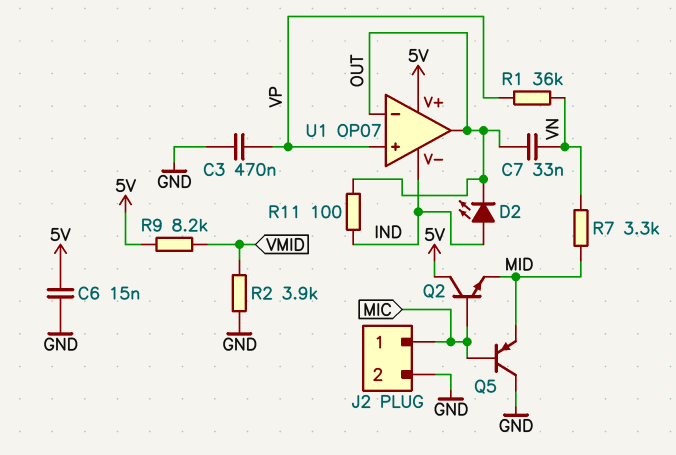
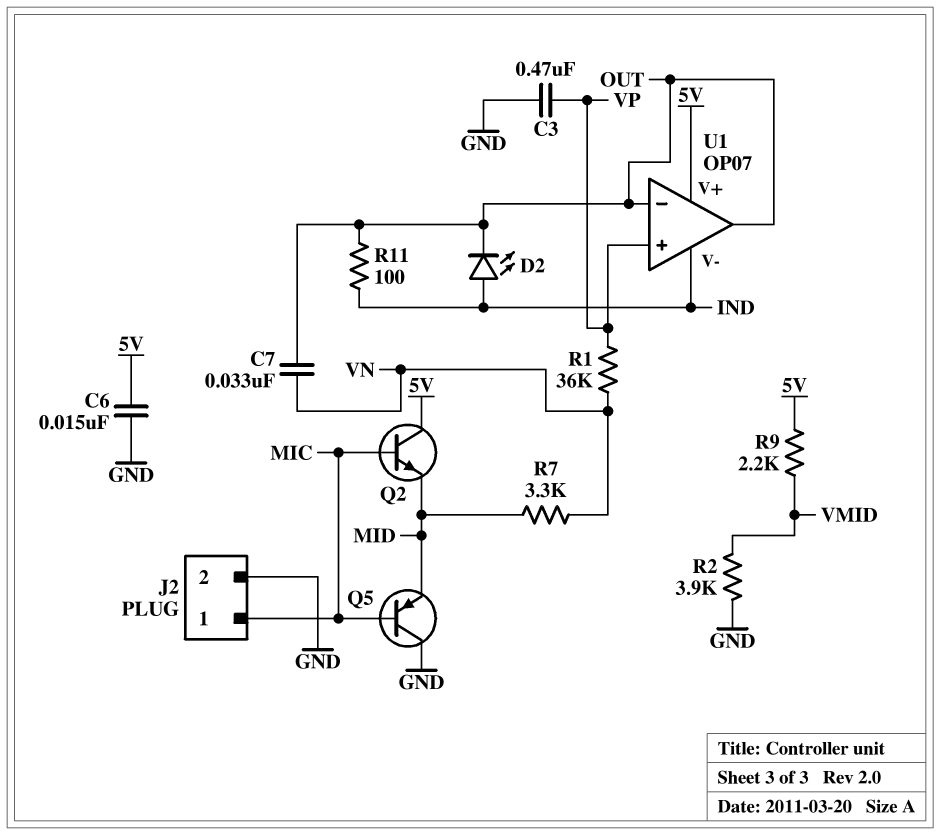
R9: 8.2k (5V, VMID) -> 2.2k (5V, VMID)

